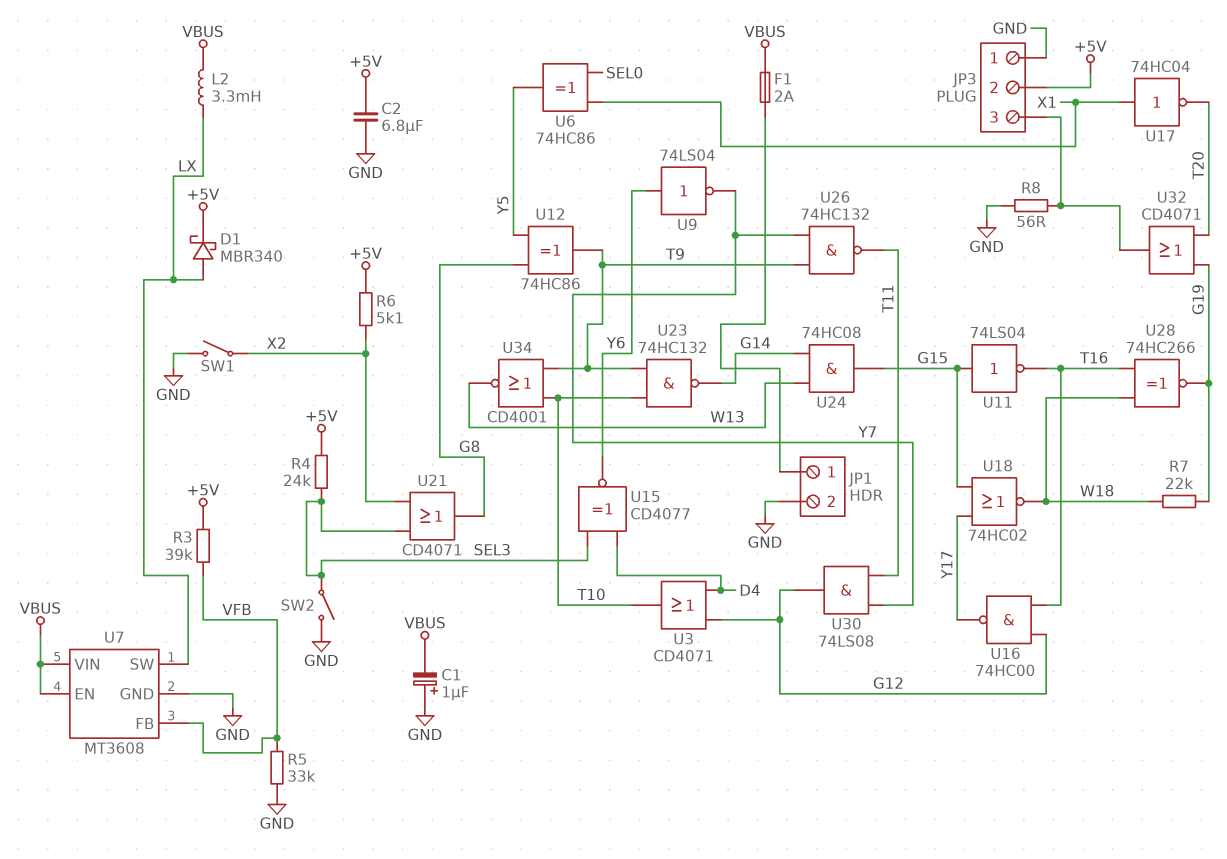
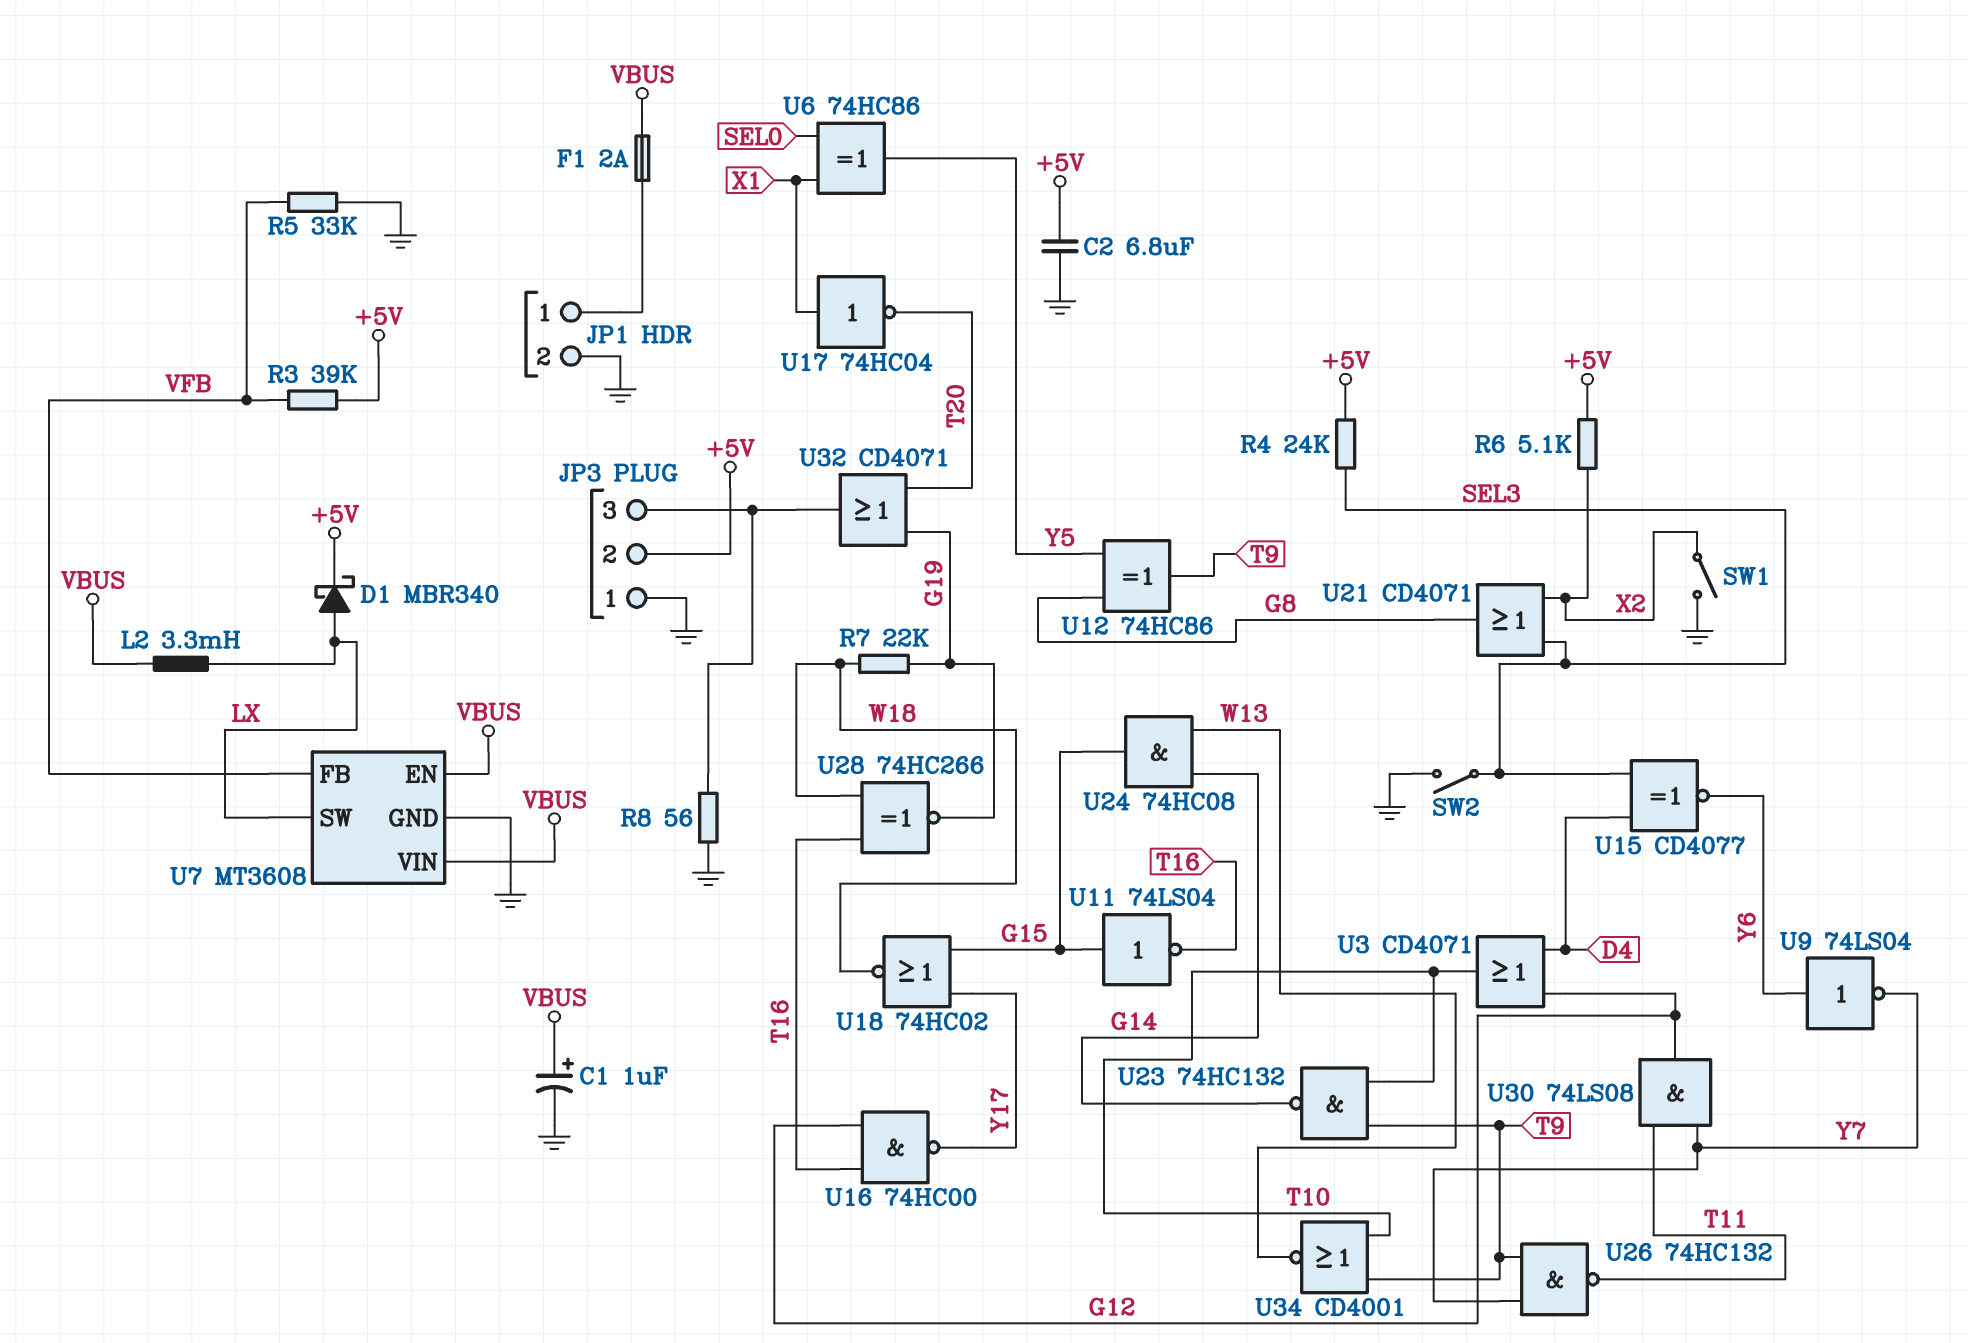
C1: 1uF (plus GND, minus VBUS) -> 1uF (plus VBUS, minus GND)

